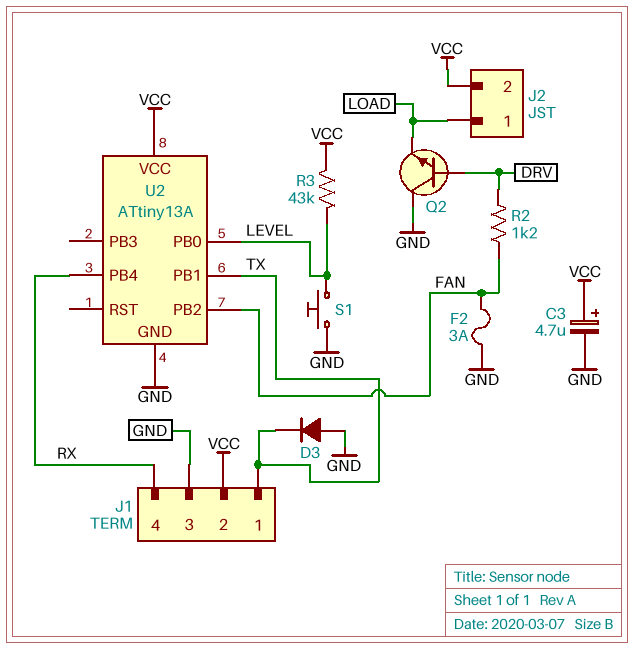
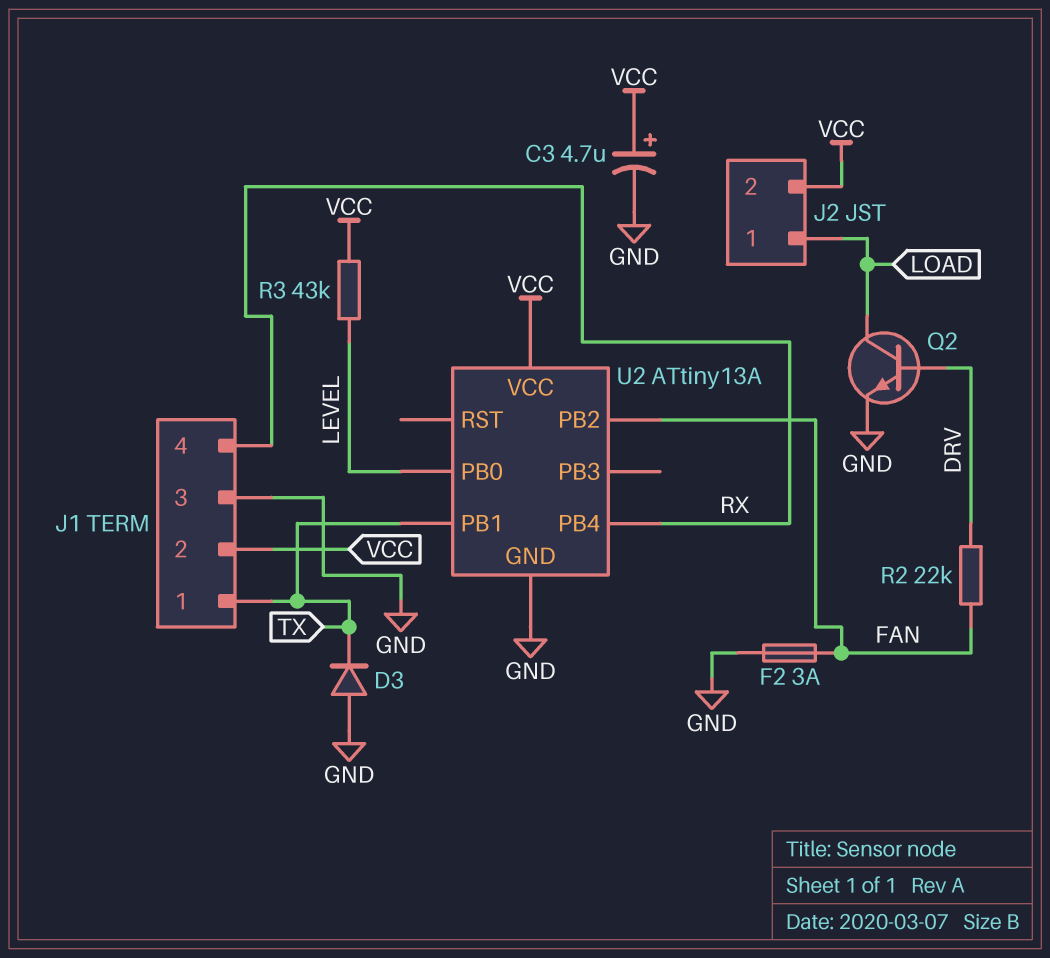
Q2: NPN (B DRV, C GND, E LOAD) -> NPN (B DRV, C LOAD, E GND)
R2: 1.2k (DRV, FAN) -> 22k (DRV, FAN)
S1: button (GND, LEVEL) -> none

